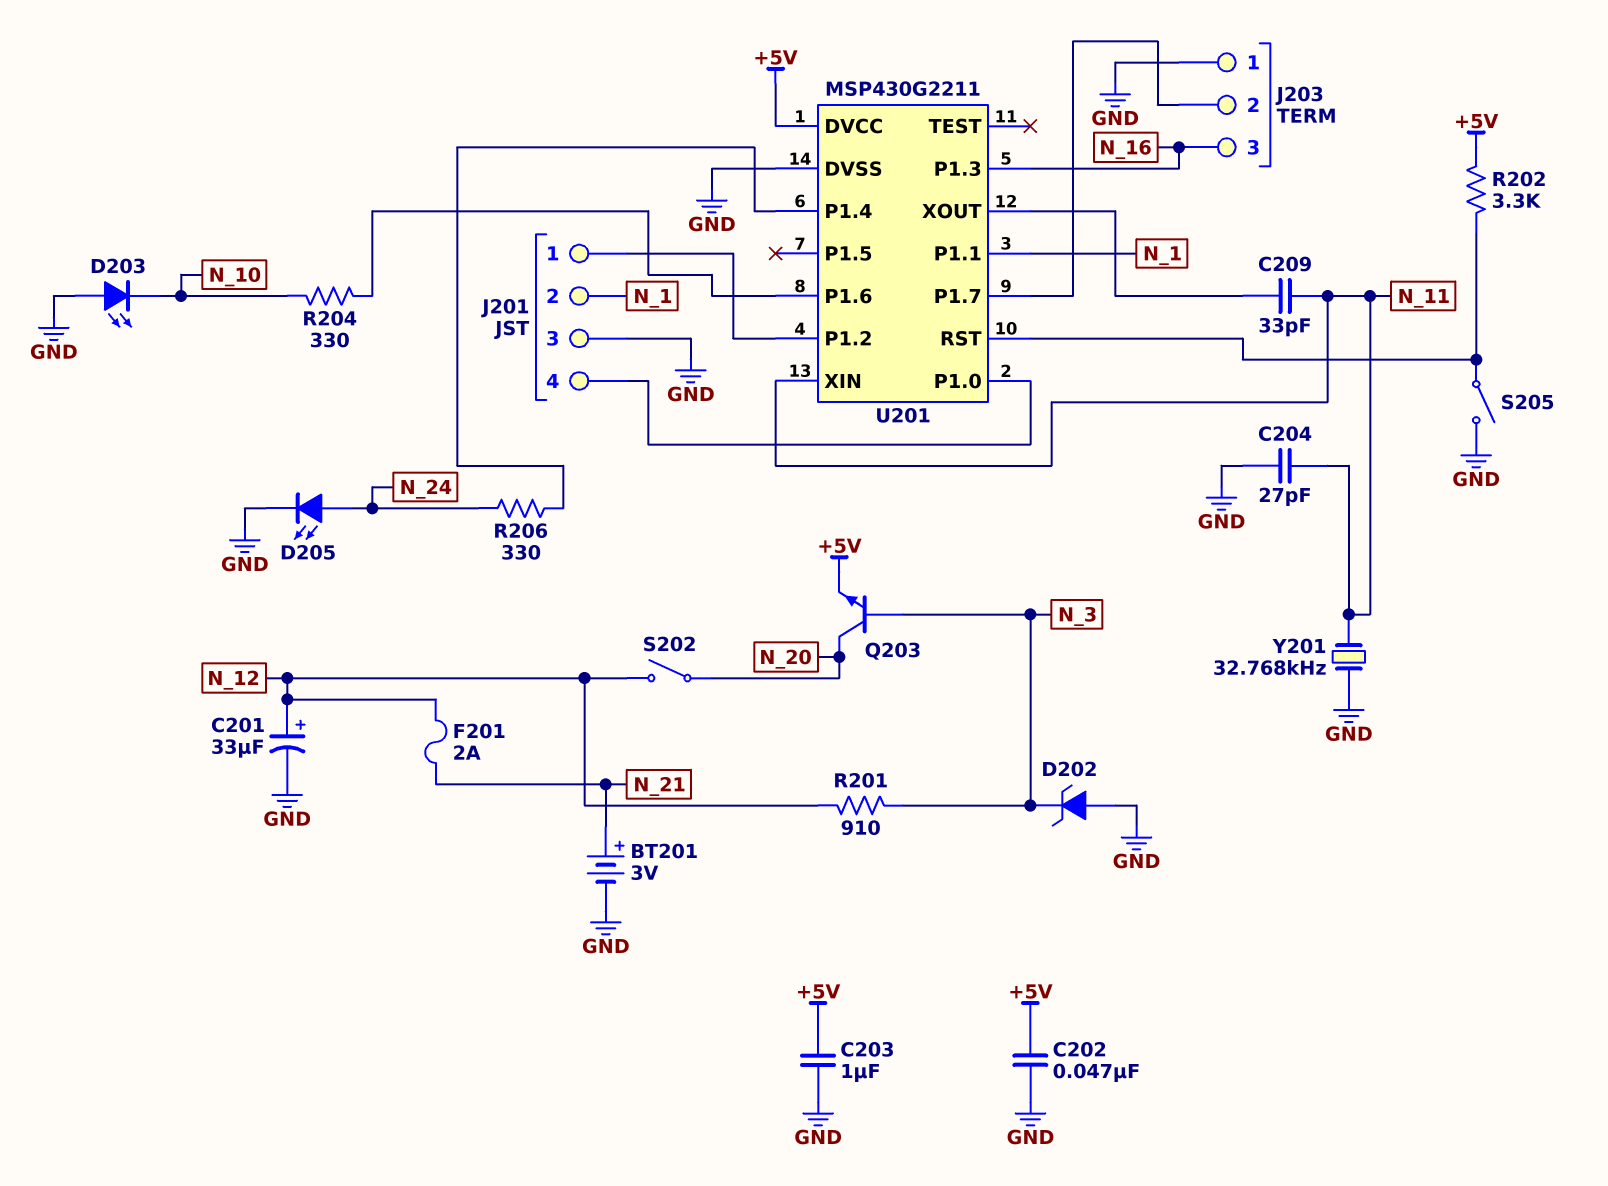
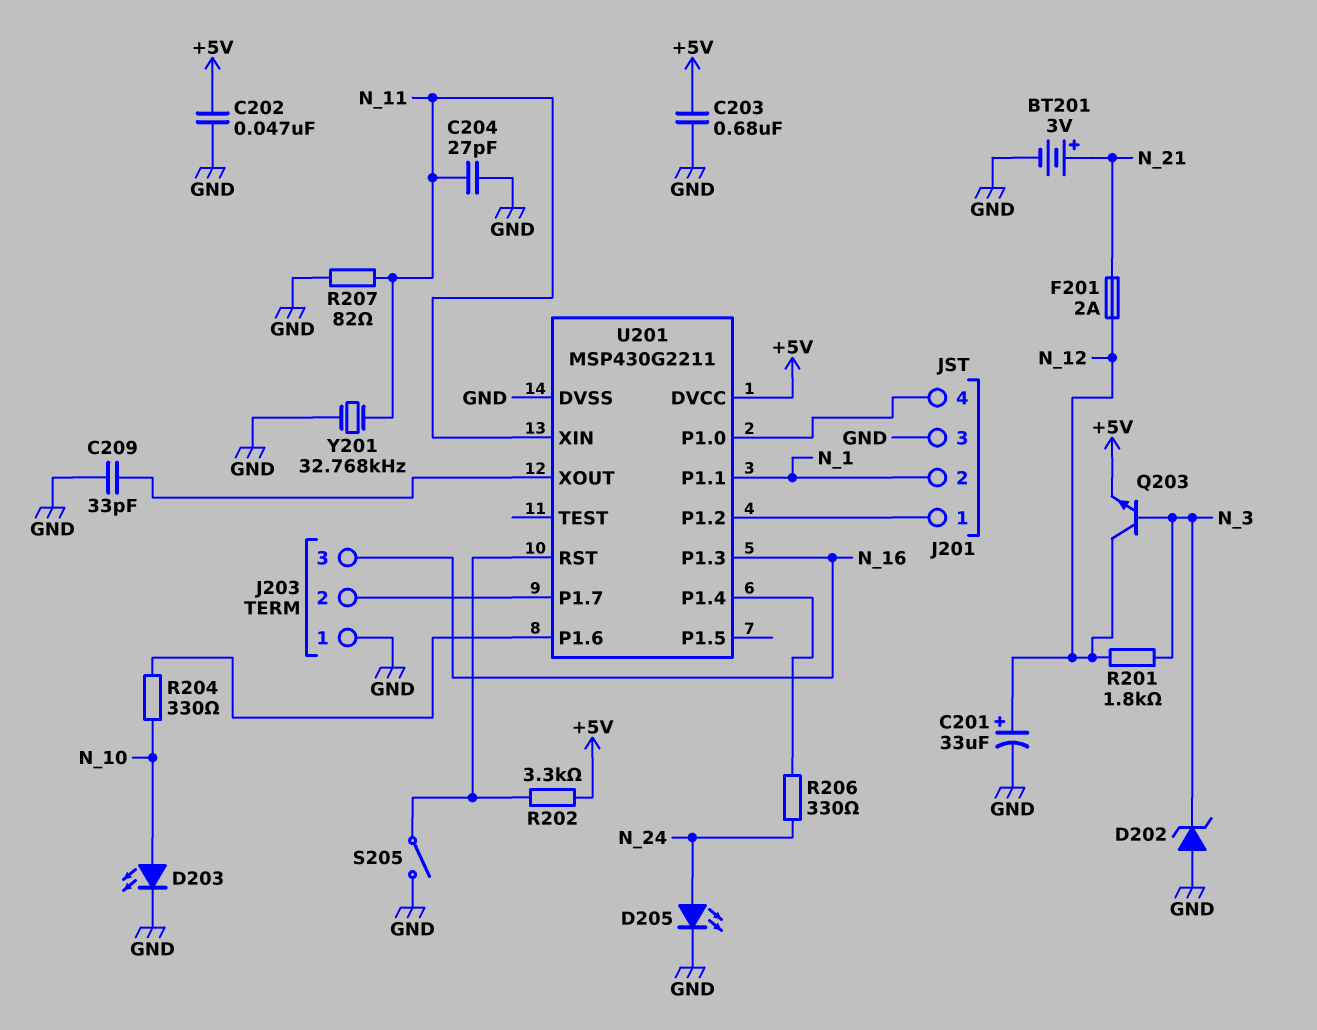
C203: 1uF (+5V, GND) -> 680nF (+5V, GND)
C209: 33pF (N_11, U201/XOUT) -> 33pF (GND, U201/XOUT)
D203: LED (A GND, K N_10) -> LED (A N_10, K GND)
Q203: NPN (B N_3, C N_20, E +5V) -> NPN (B N_3, C N_12, E +5V)
R201: 910 (N_3, N_12) -> 1.8k (N_3, N_12)
R207: none -> 82 (GND, N_11)
S202: switch (N_12, N_20) -> none

